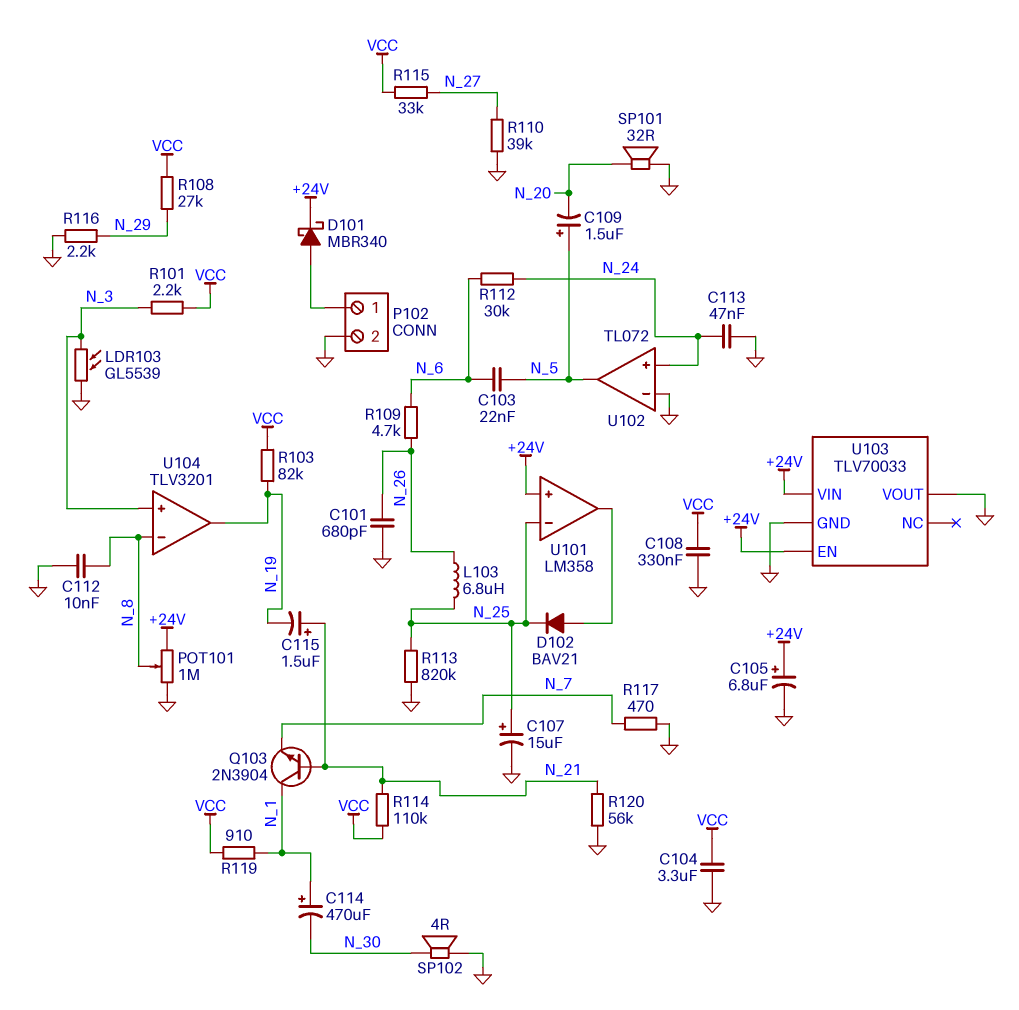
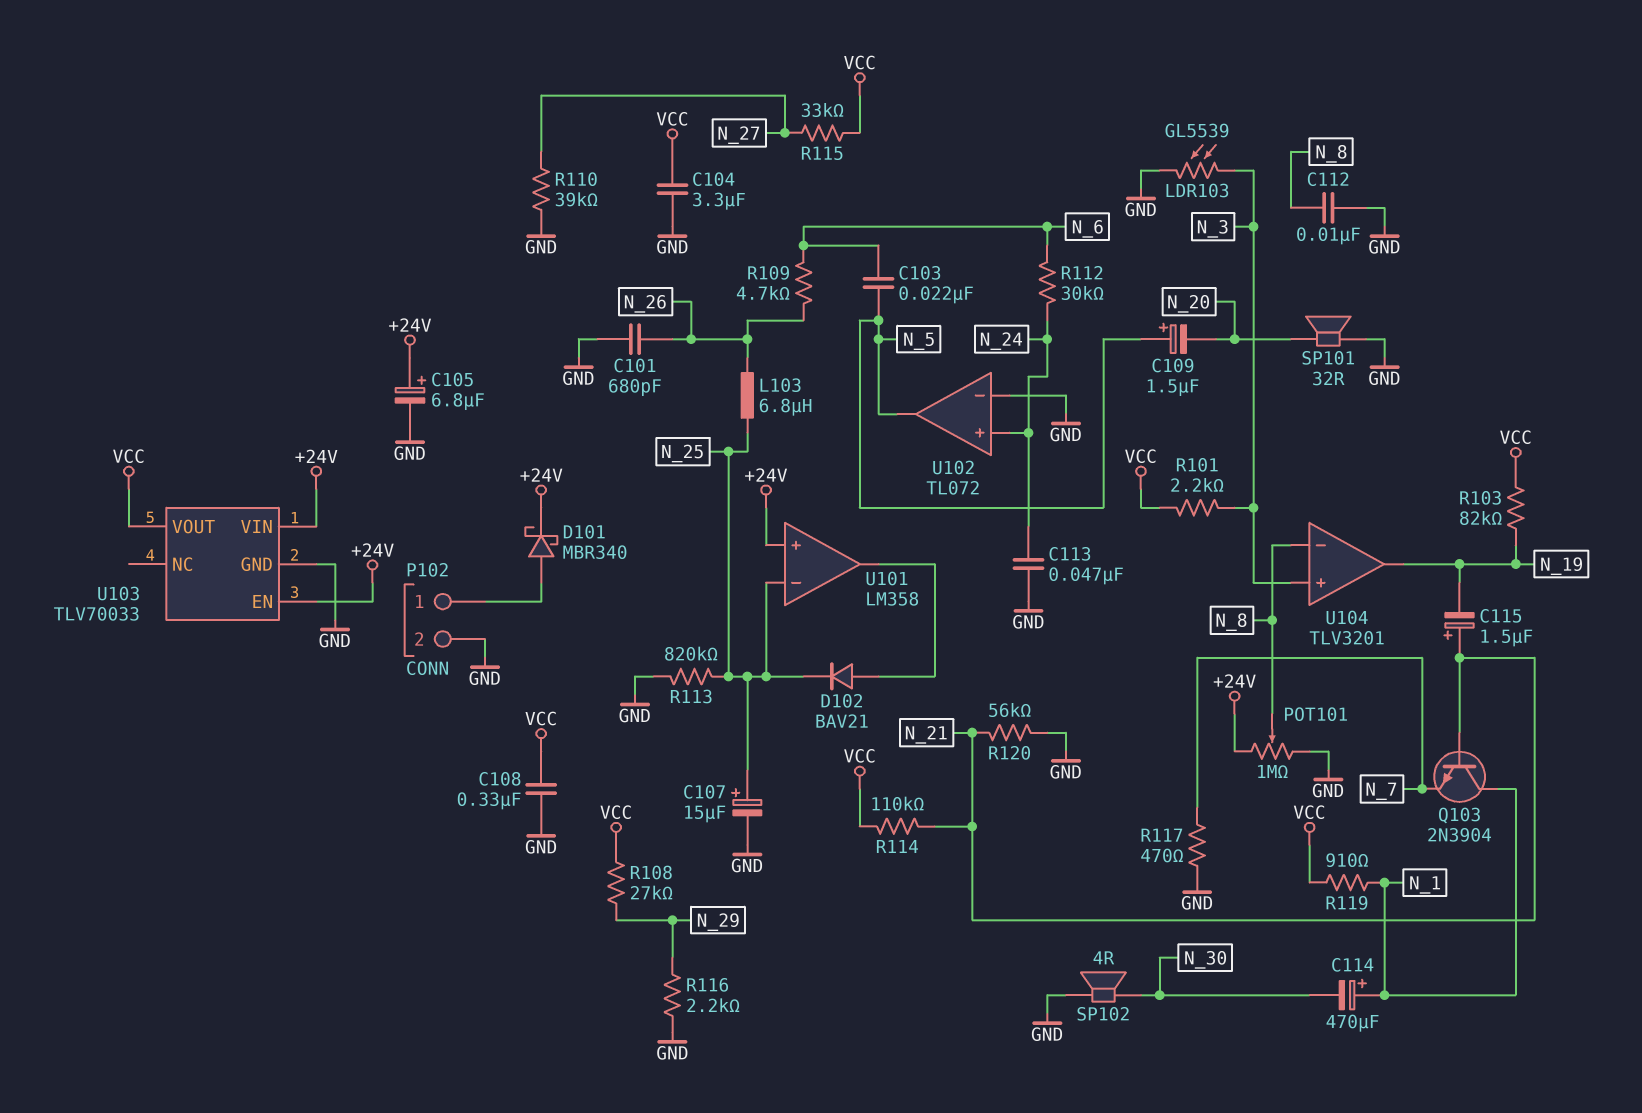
U103 pin VOUT: GND -> VCC

